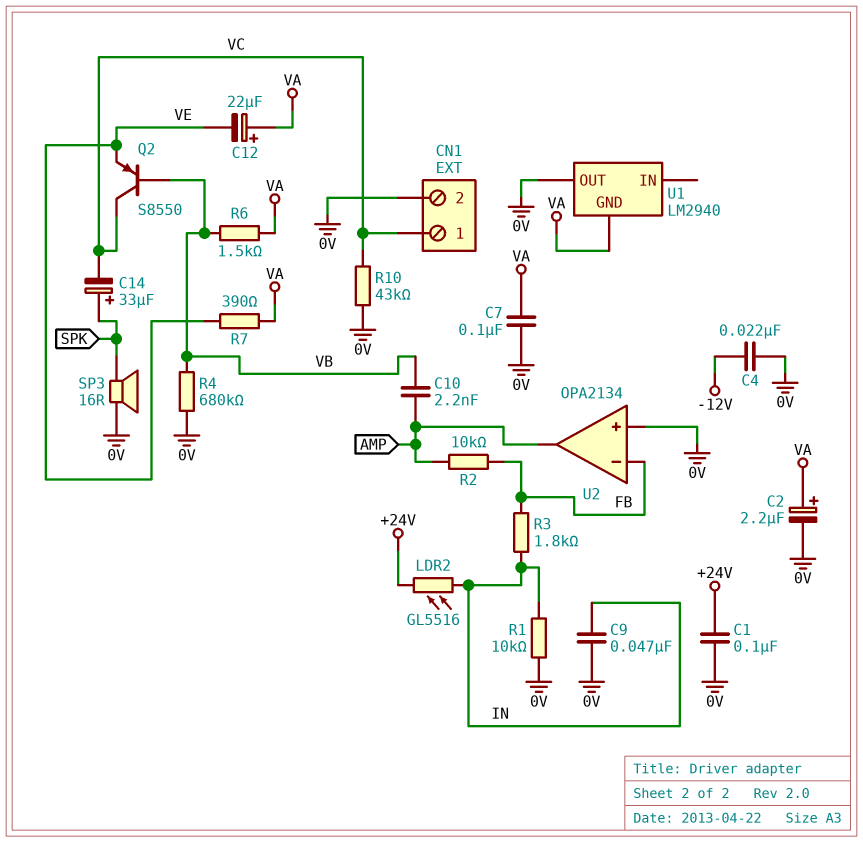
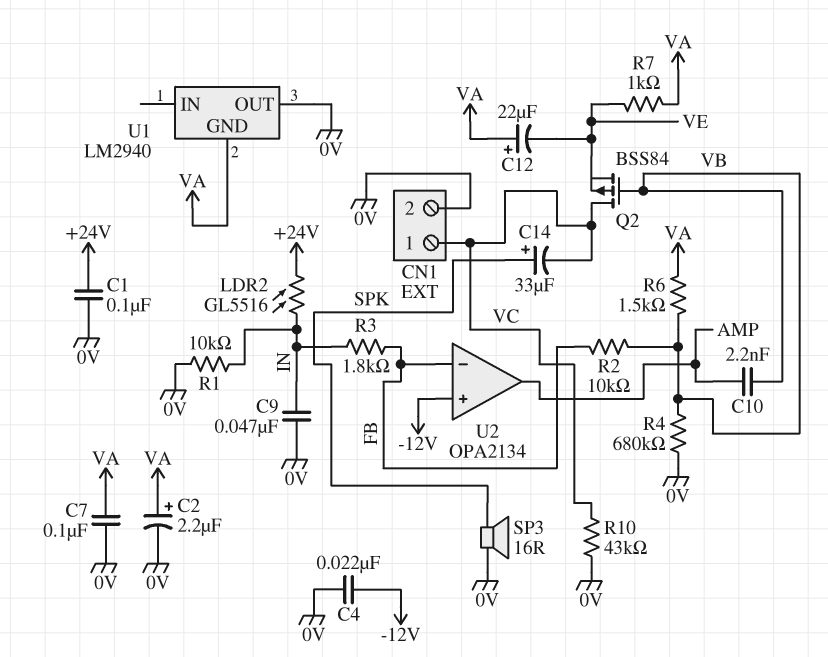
Q2: PNP S8550 (B VB, C VC, E VE) -> PMOS BSS84 (G VB, D VC, S VE)
R2: 10k (AMP, FB) -> 10k (FB, VB)
R7: 390 (VA, VE) -> 1k (VA, VE)
U2 pin in+: 0V -> -12V

